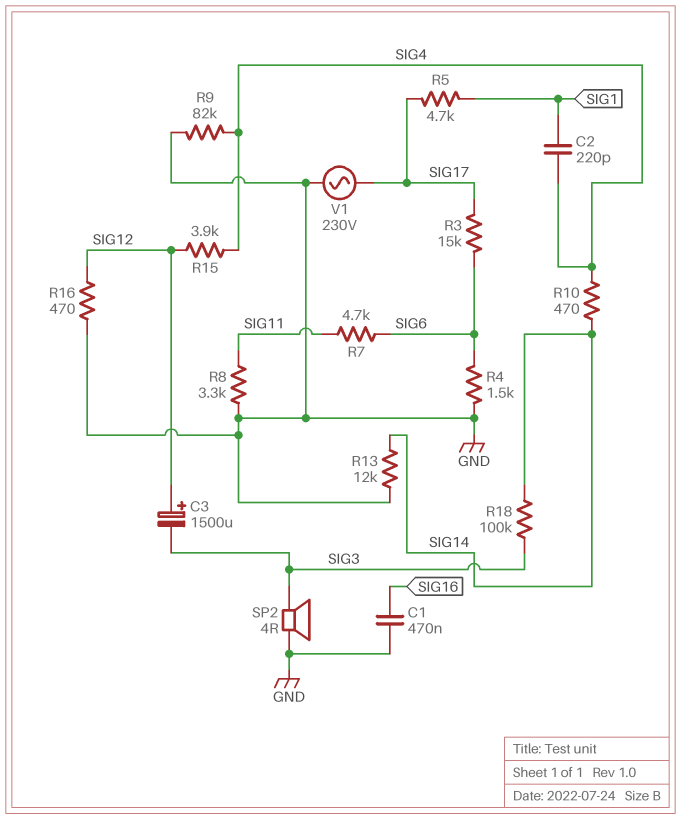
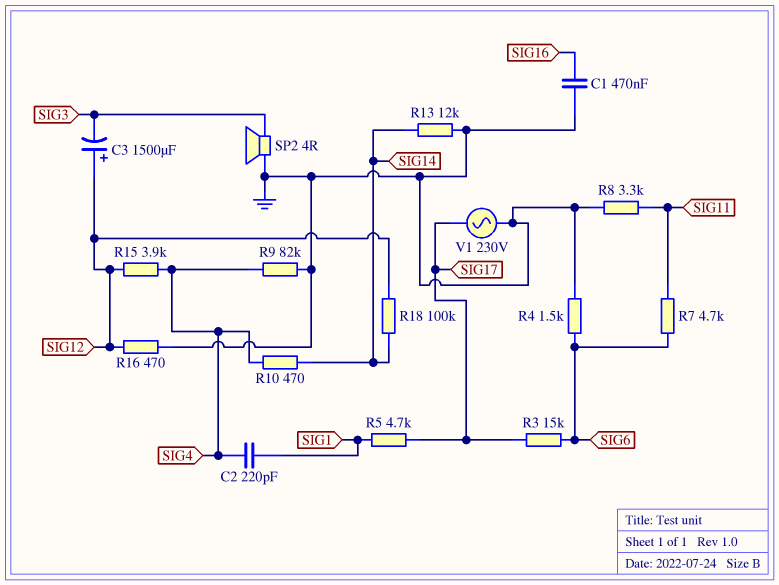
R18: 100k (SIG3, SIG14) -> 100k (SIG12, SIG14)

